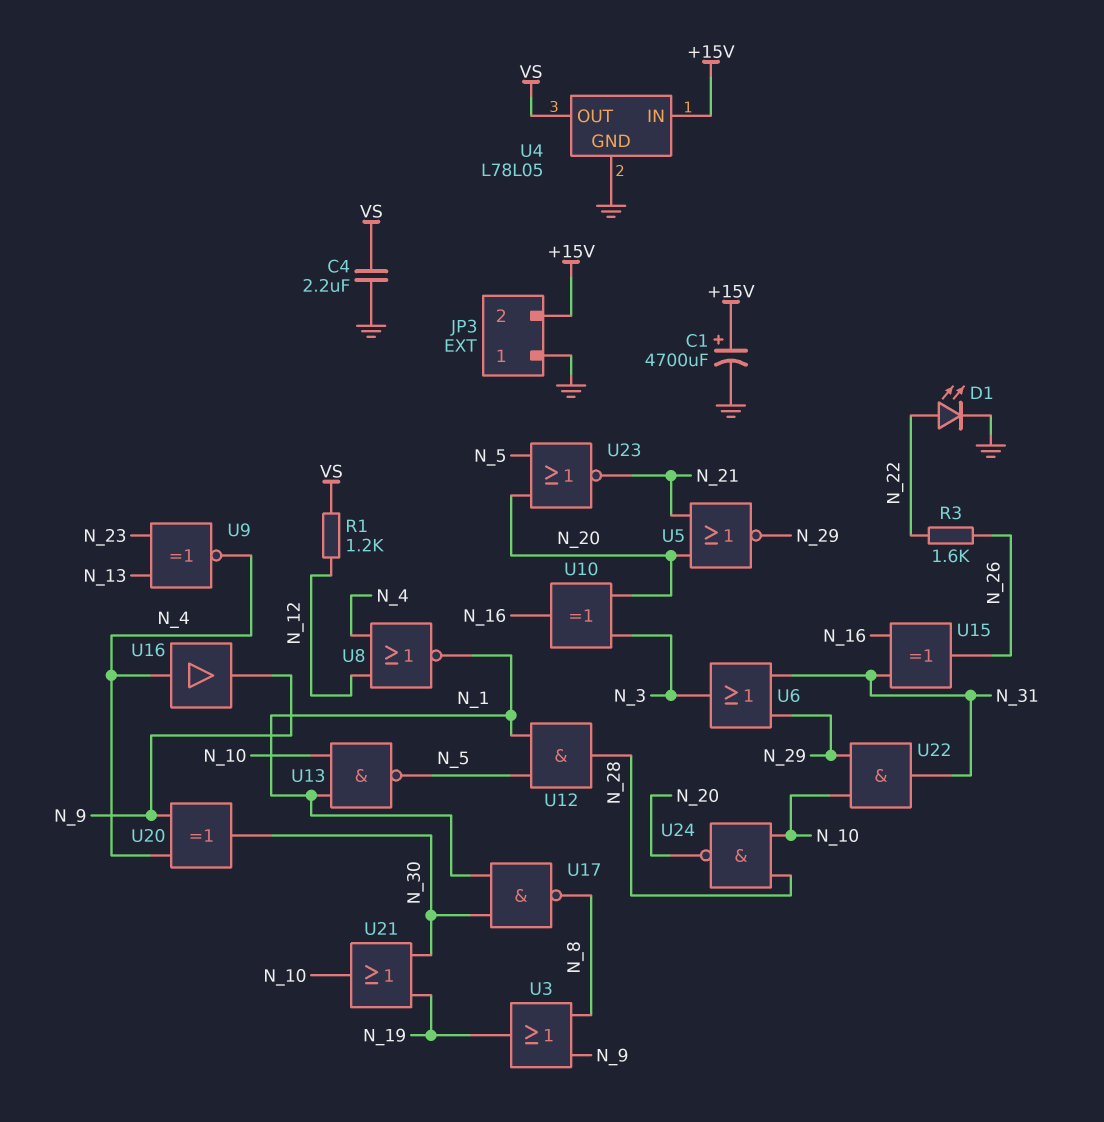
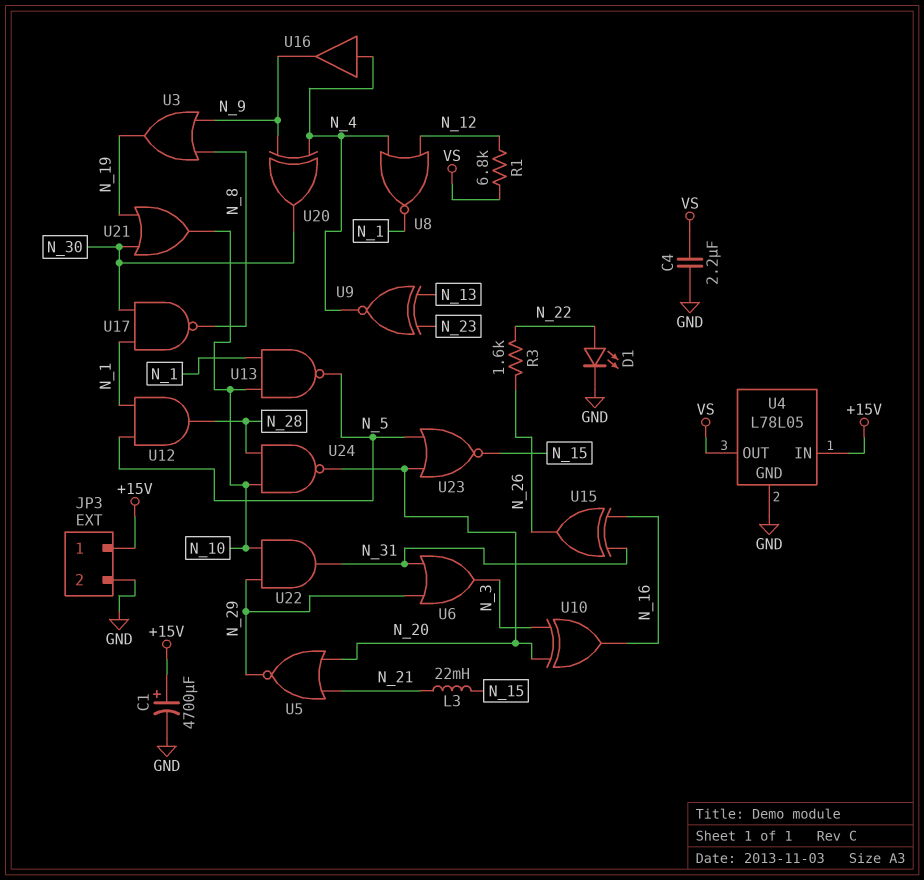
JP3 pin 1: GND -> +15V
JP3 pin 2: +15V -> GND
L3: none -> 22mH (N_15, N_21)
R1: 1.2k (N_12, VS) -> 6.8k (N_12, VS)
U23: NOR (in N_5, in N_20, out N_21) -> NOR (in N_5, in N_20, out N_15)

